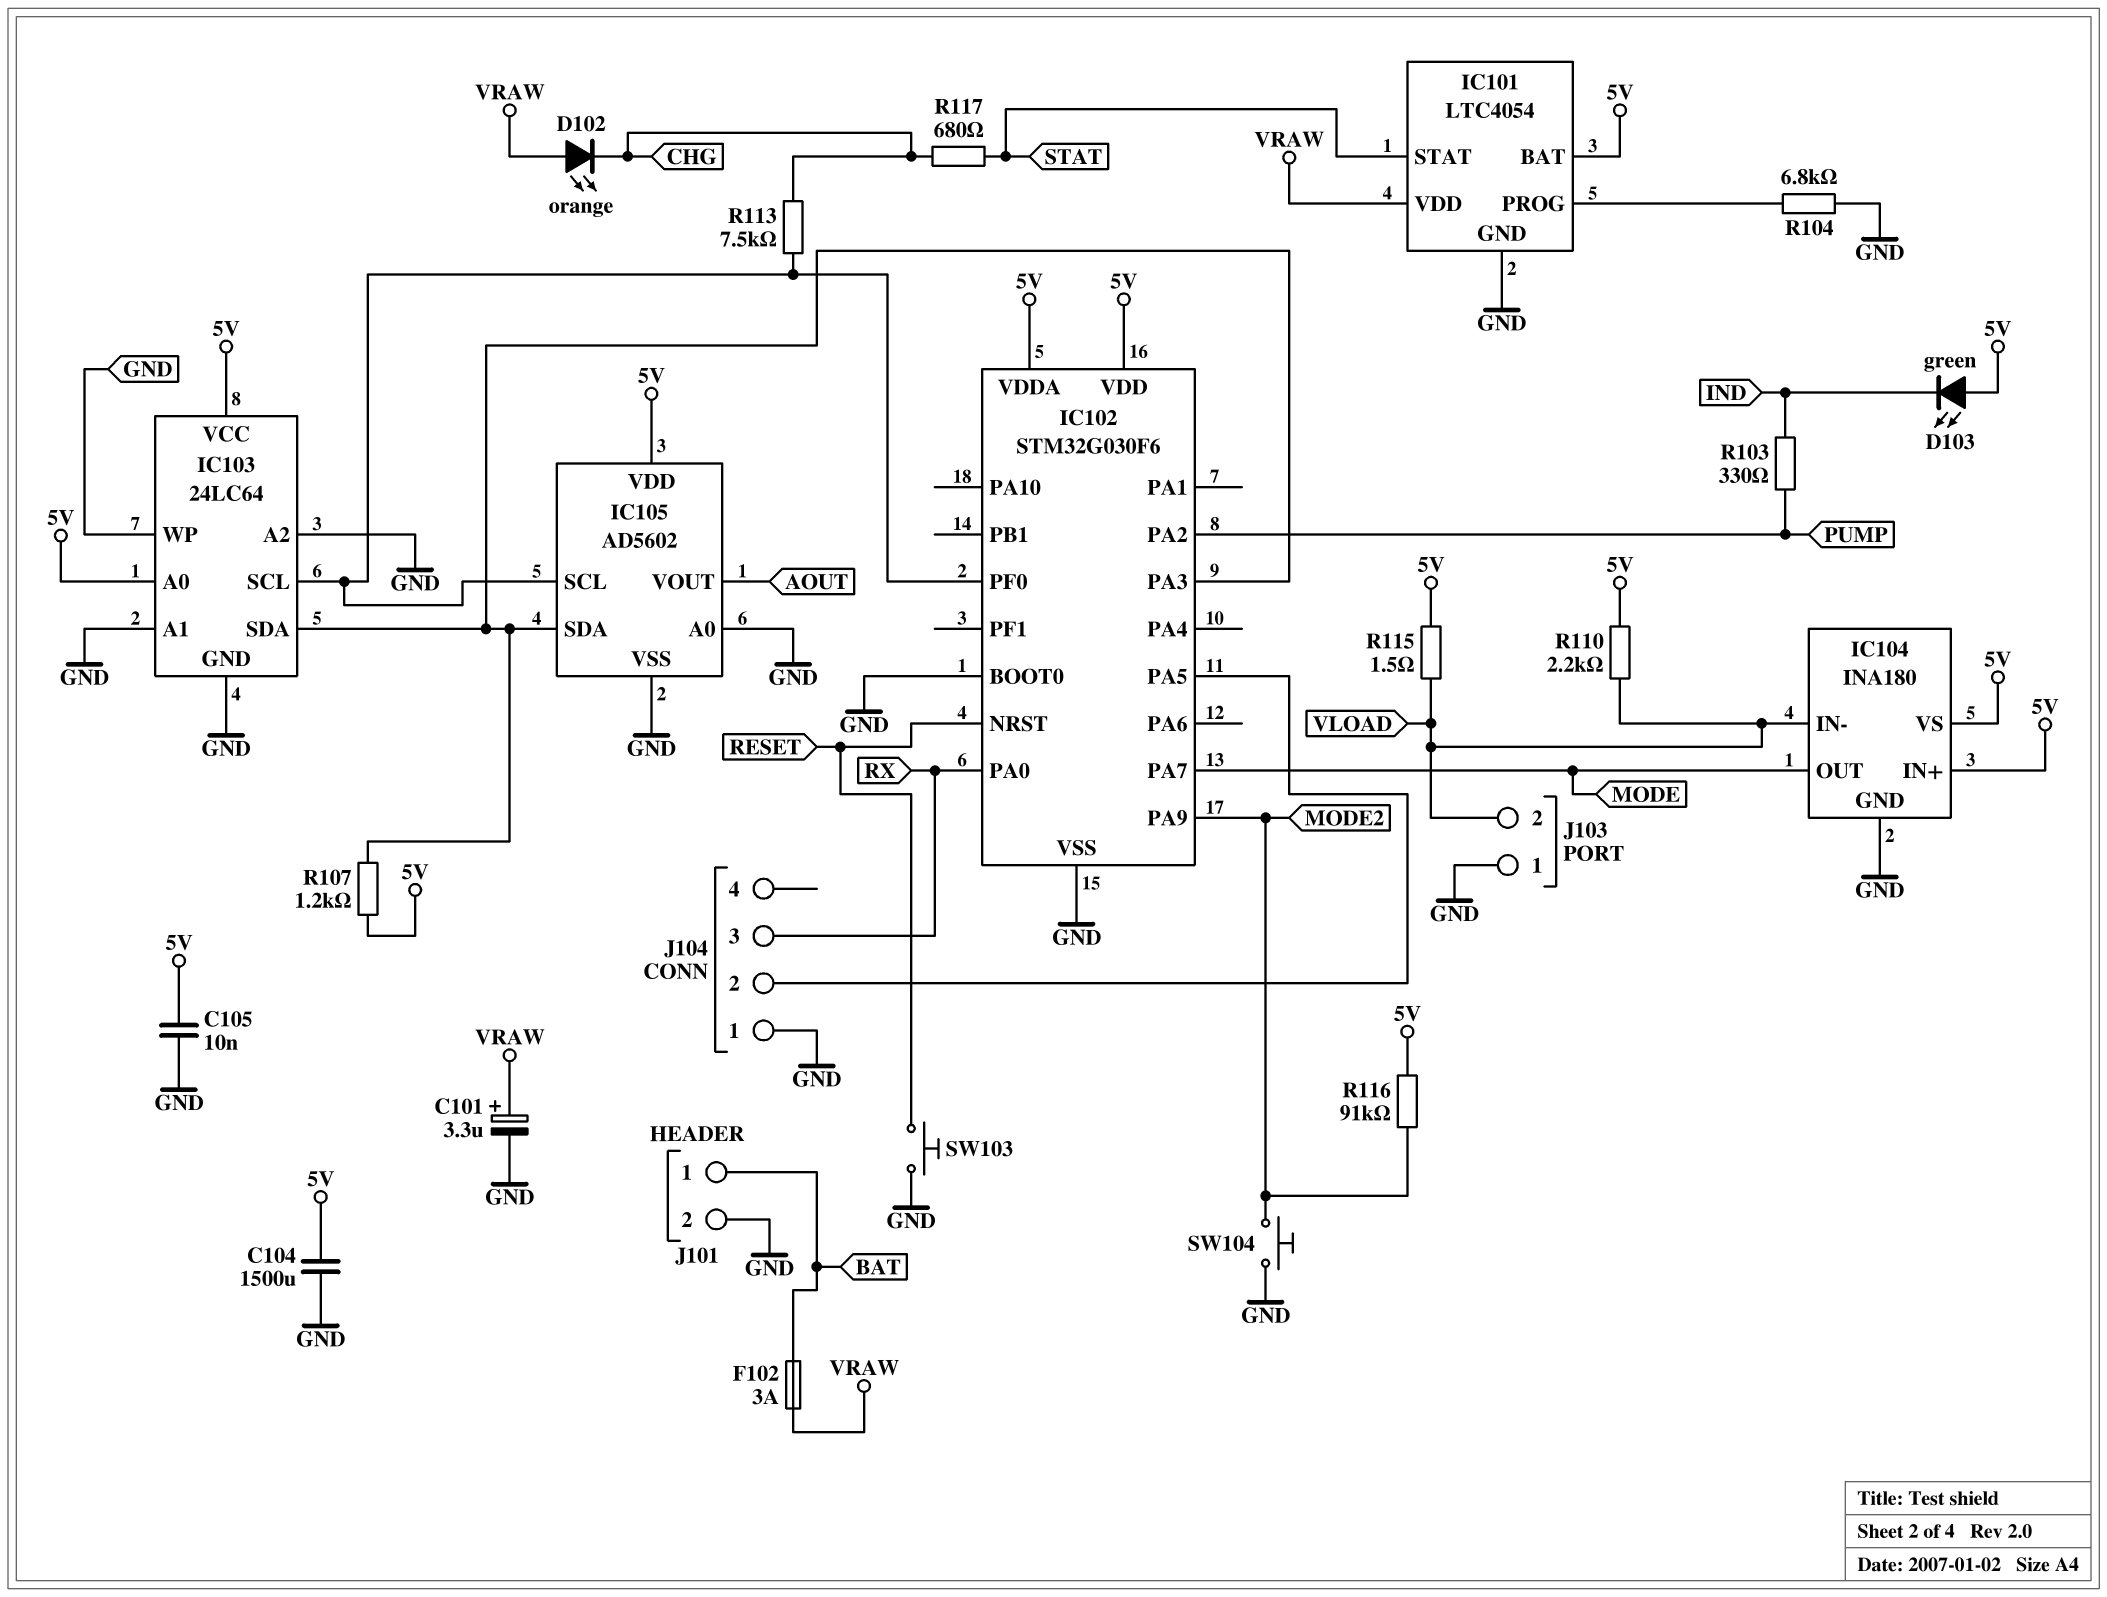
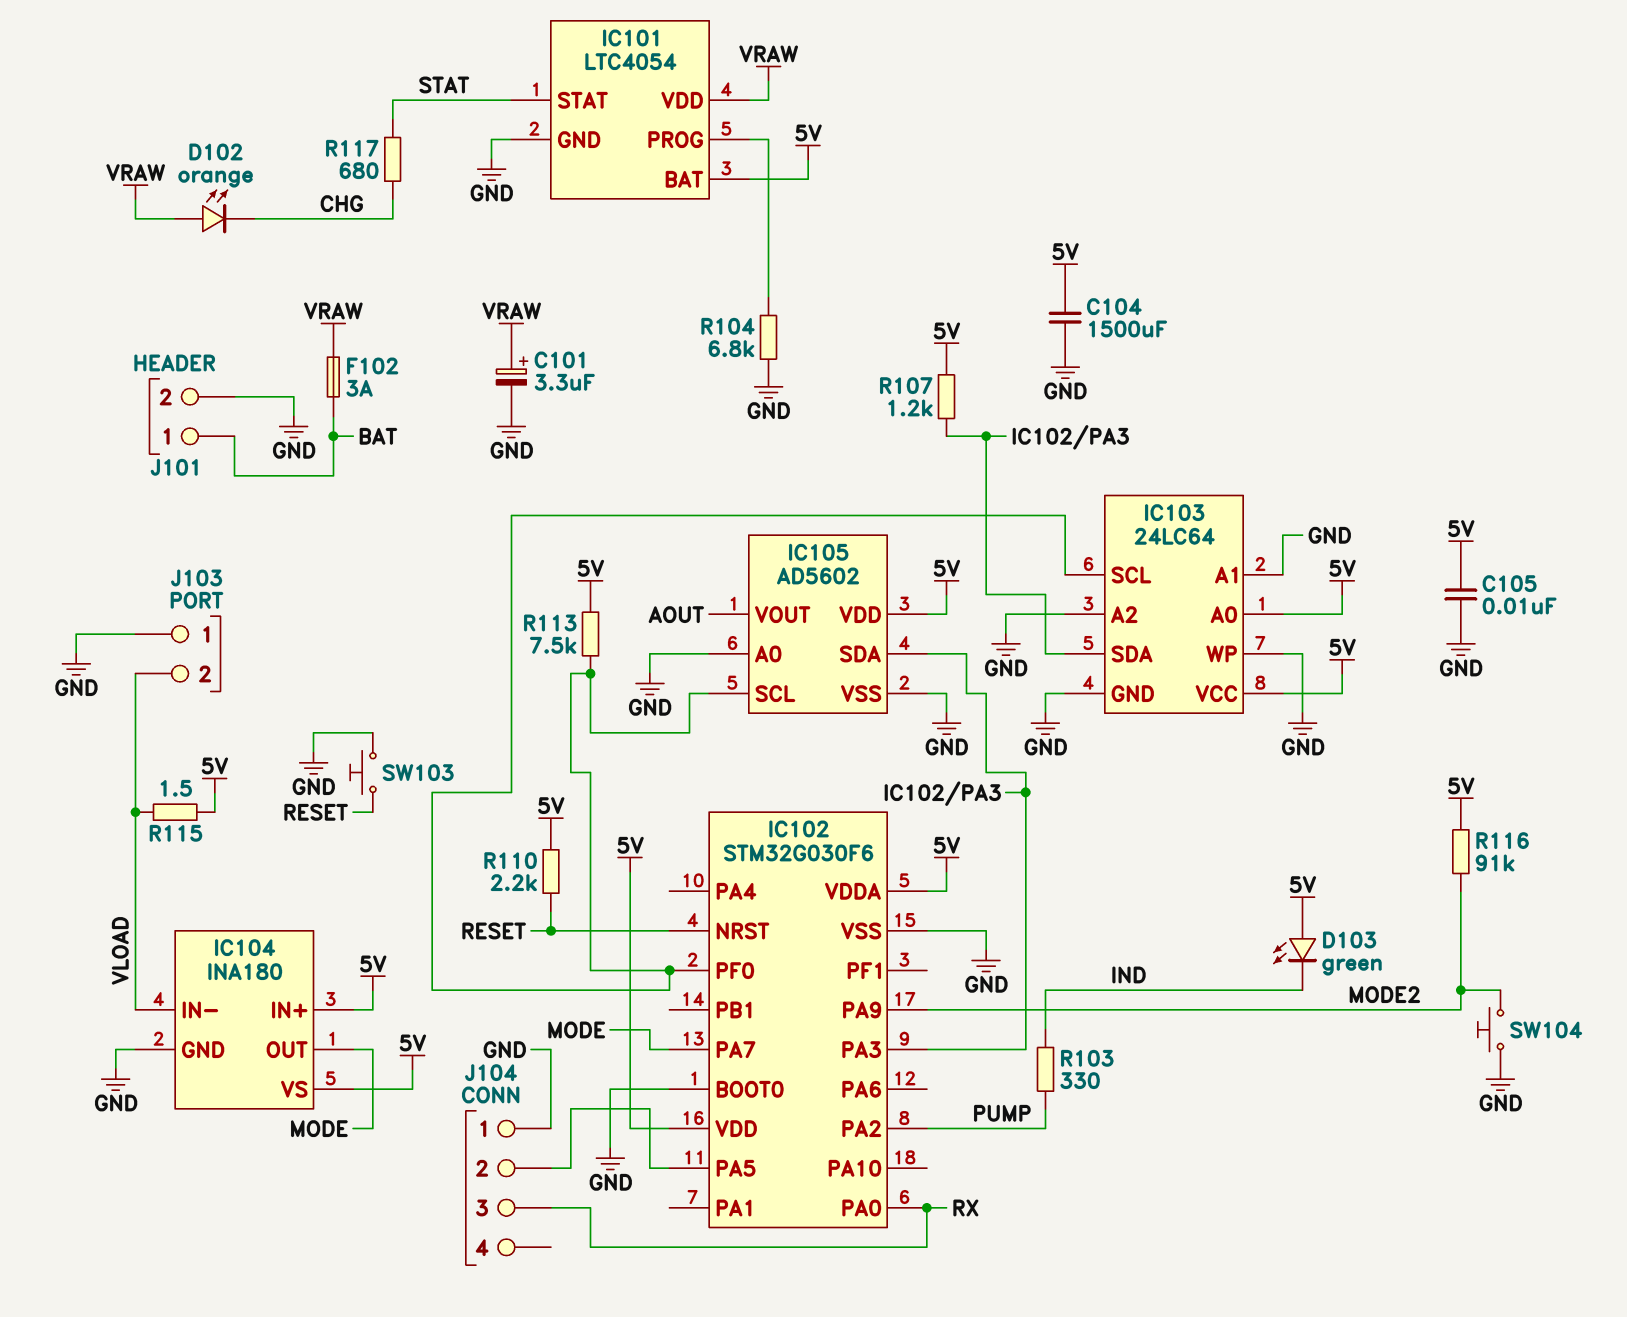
R110: 2.2k (5V, VLOAD) -> 2.2k (5V, RESET)
R113: 7.5k (CHG, IC102/PF0) -> 7.5k (5V, IC102/PF0)

